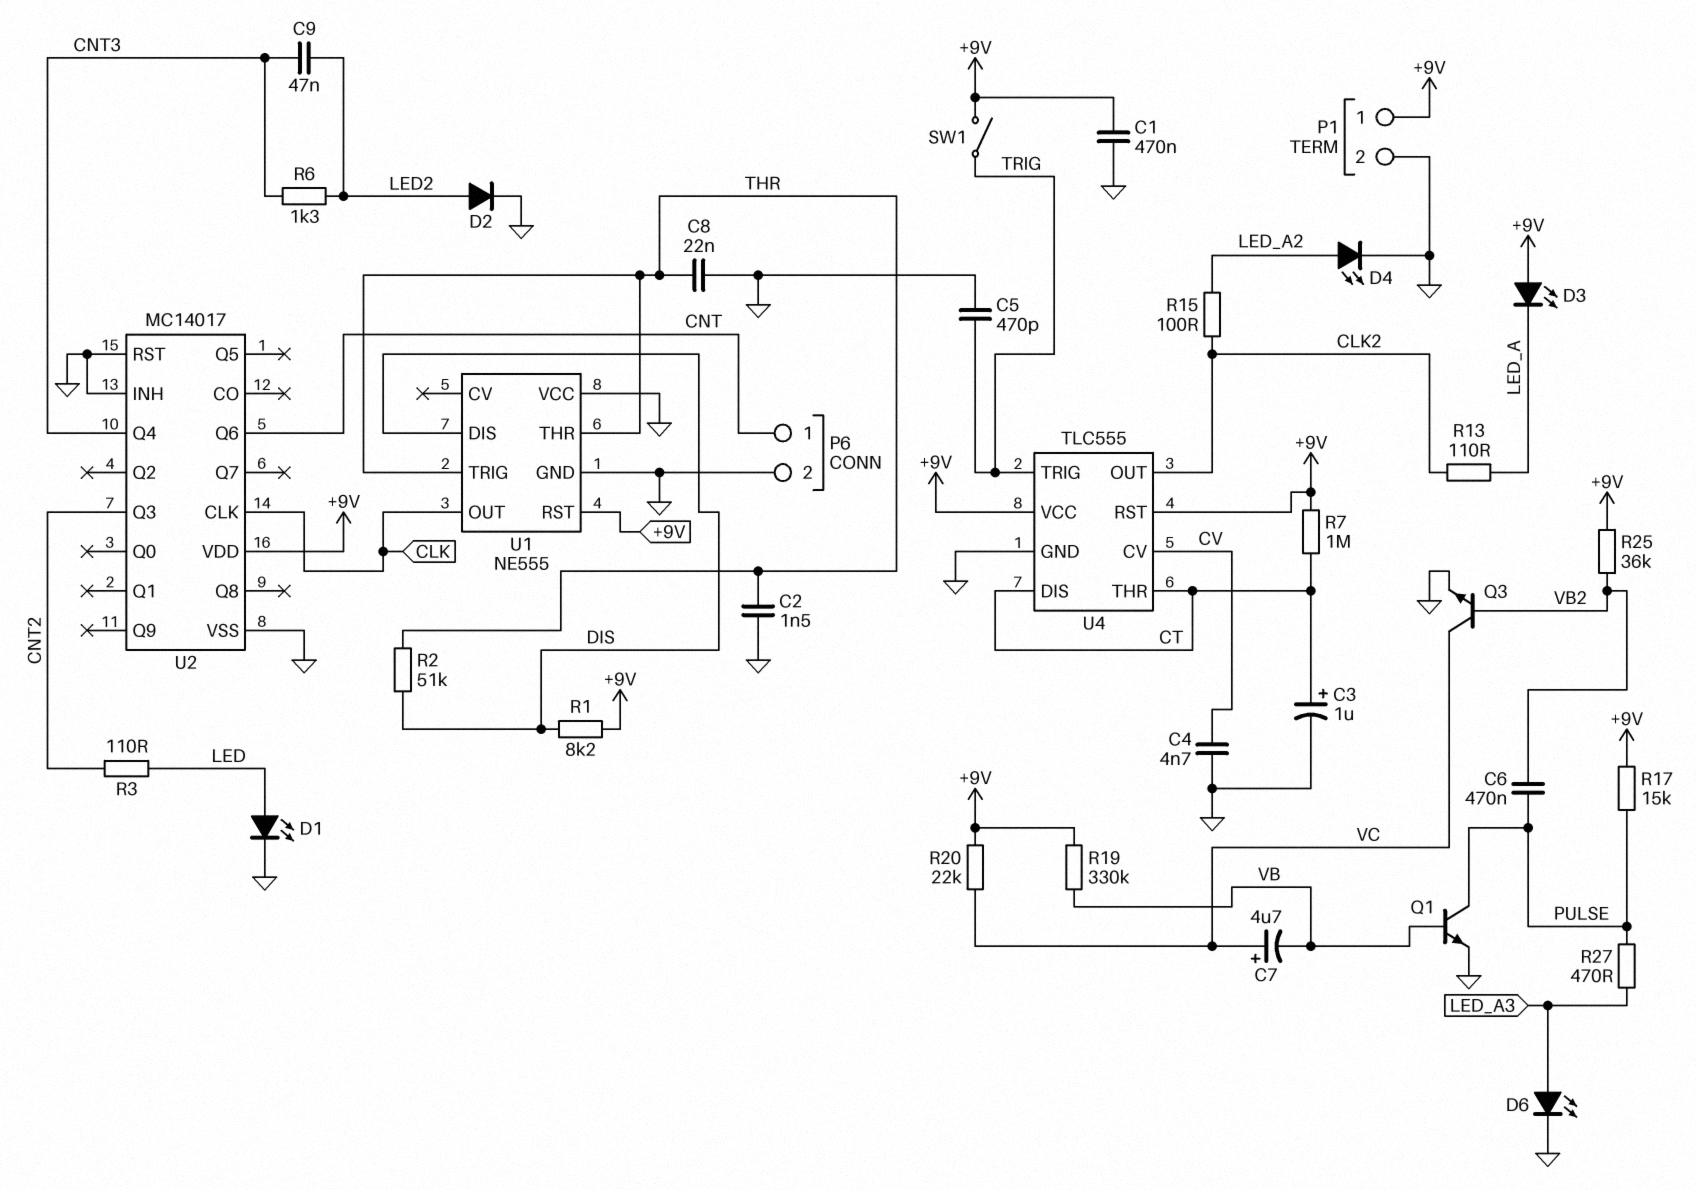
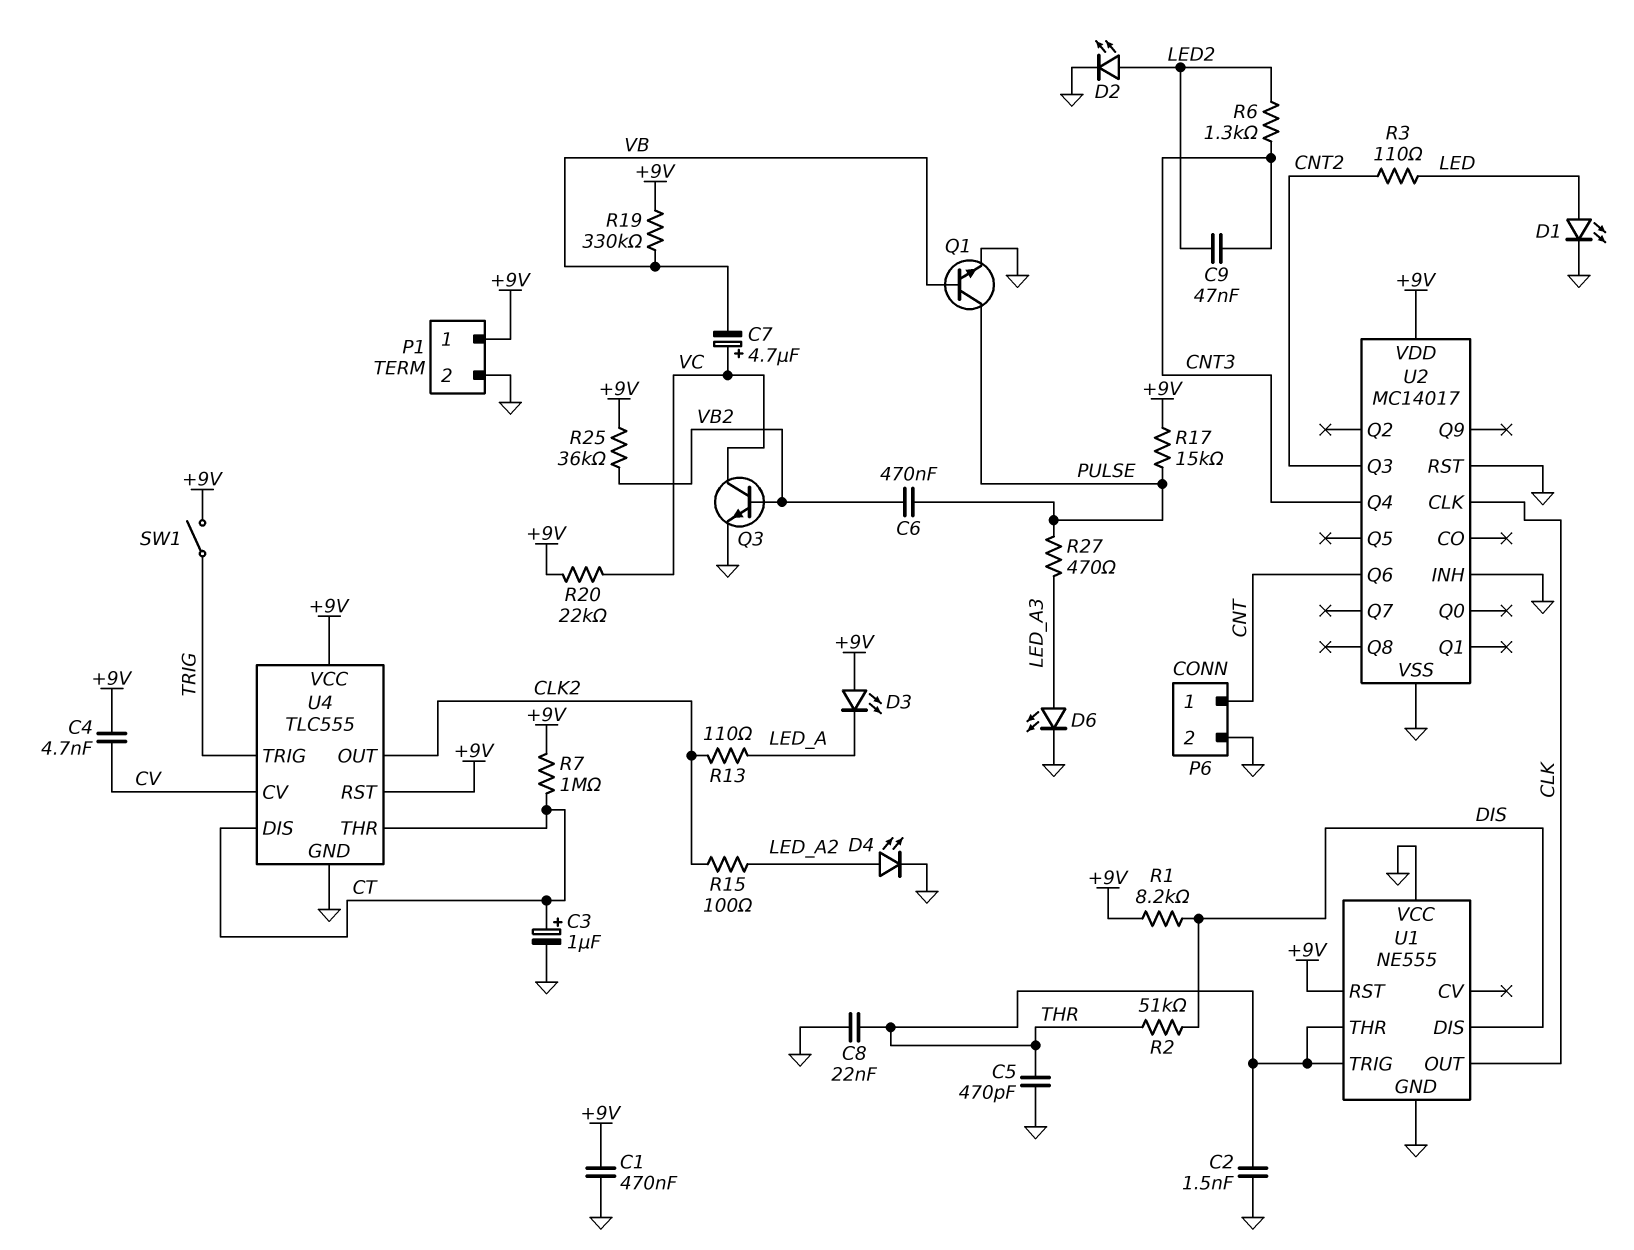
C4: 4.7nF (CV, GND) -> 4.7nF (+9V, CV)
C5: 470pF (GND, TRIG) -> 470pF (GND, THR)
D2: diode (A LED2, K GND) -> LED (A LED2, K GND)

